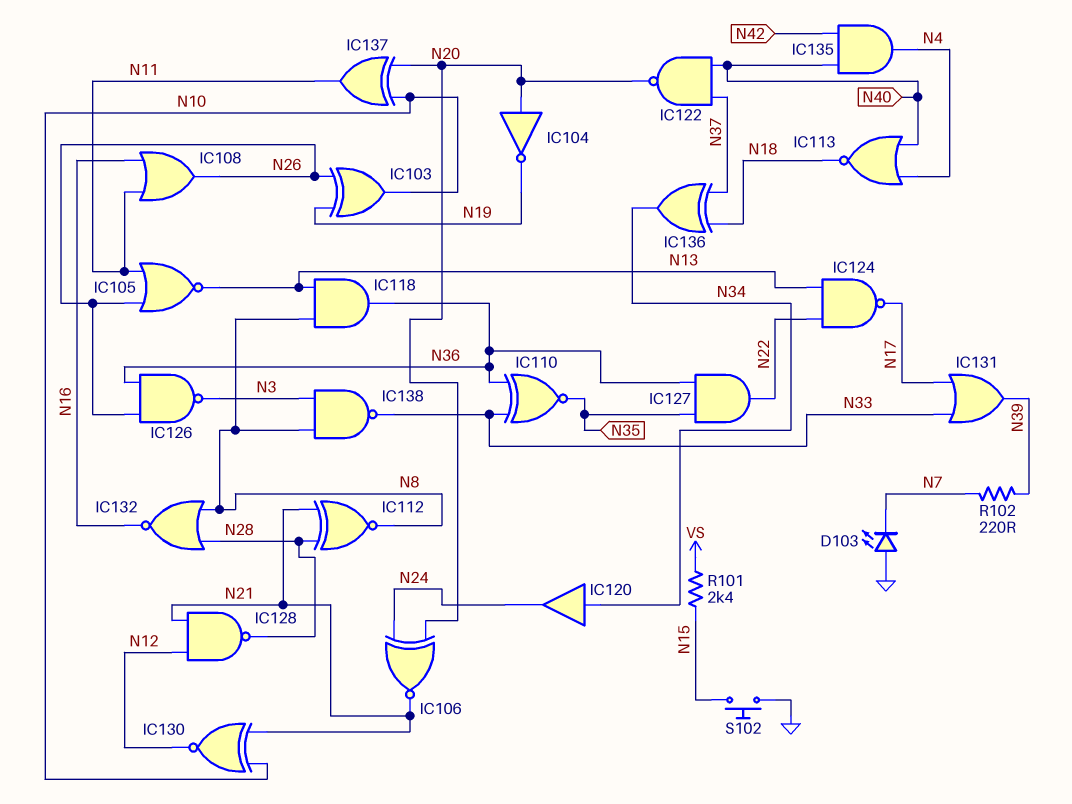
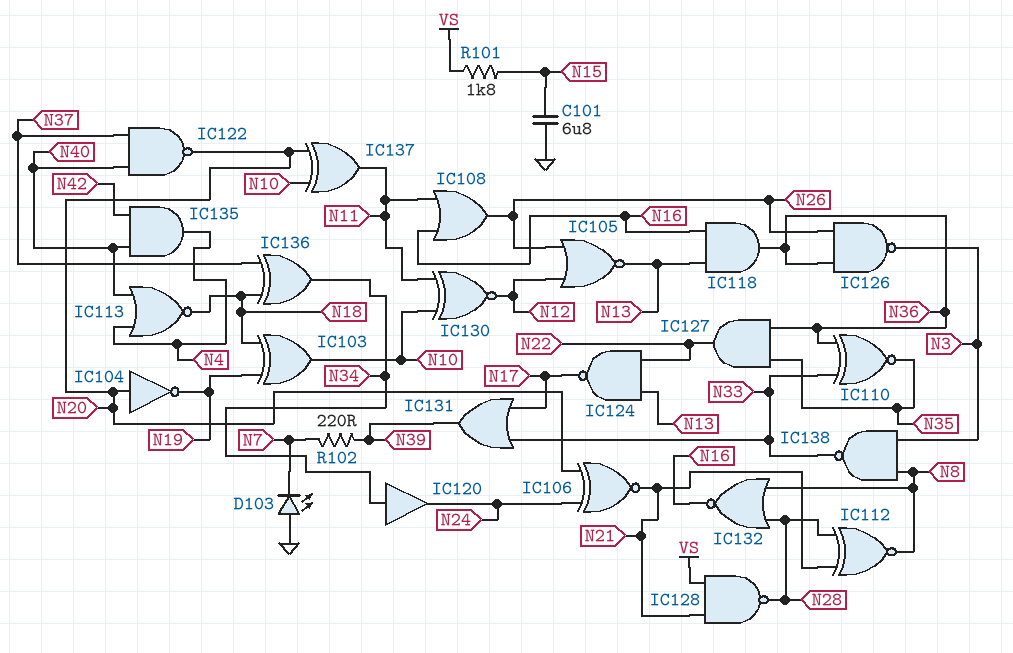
C101: none -> 6.8uF (GND, N15)
IC103: XOR (in N19, in N26, out N10) -> XOR (in N18, in N19, out N10)
IC105: NOR (in N11, in N26, out N13) -> NOR (in N12, in N26, out N13)
IC118: AND (in N8, in N13, out N36) -> AND (in N13, in N16, out N36)
IC128: NAND (in N12, in N21, out N28) -> NAND (in N21, in VS, out N28)
IC130: XNOR (in N10, in N21, out N12) -> XNOR (in N10, in N11, out N12)
R101: 2.4k (N15, VS) -> 1.8k (N15, VS)
S102: button (GND, N15) -> none

